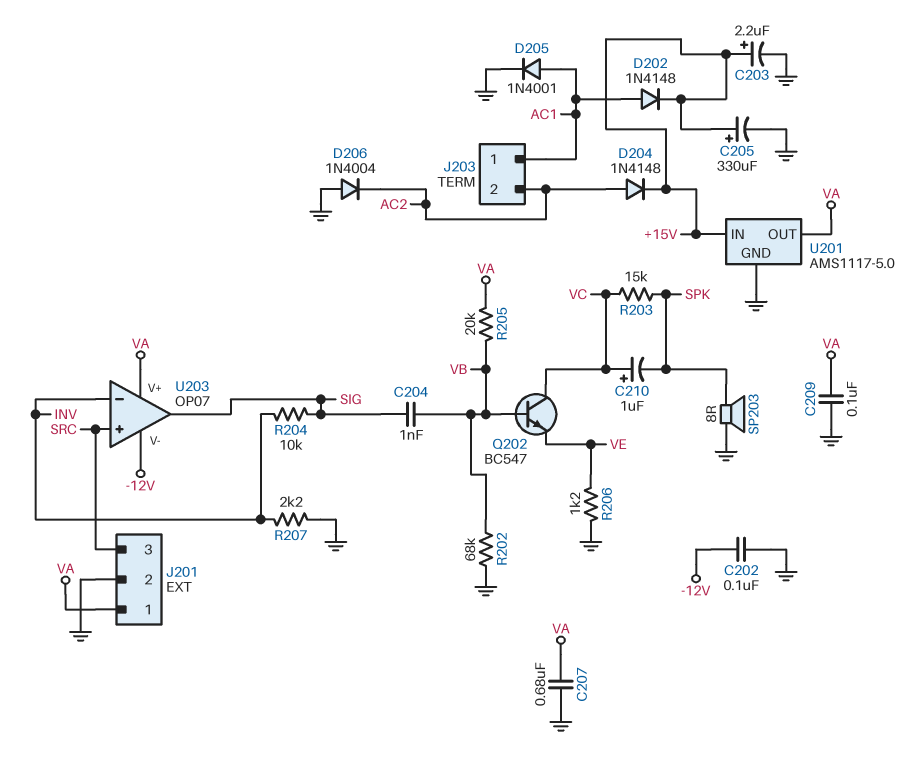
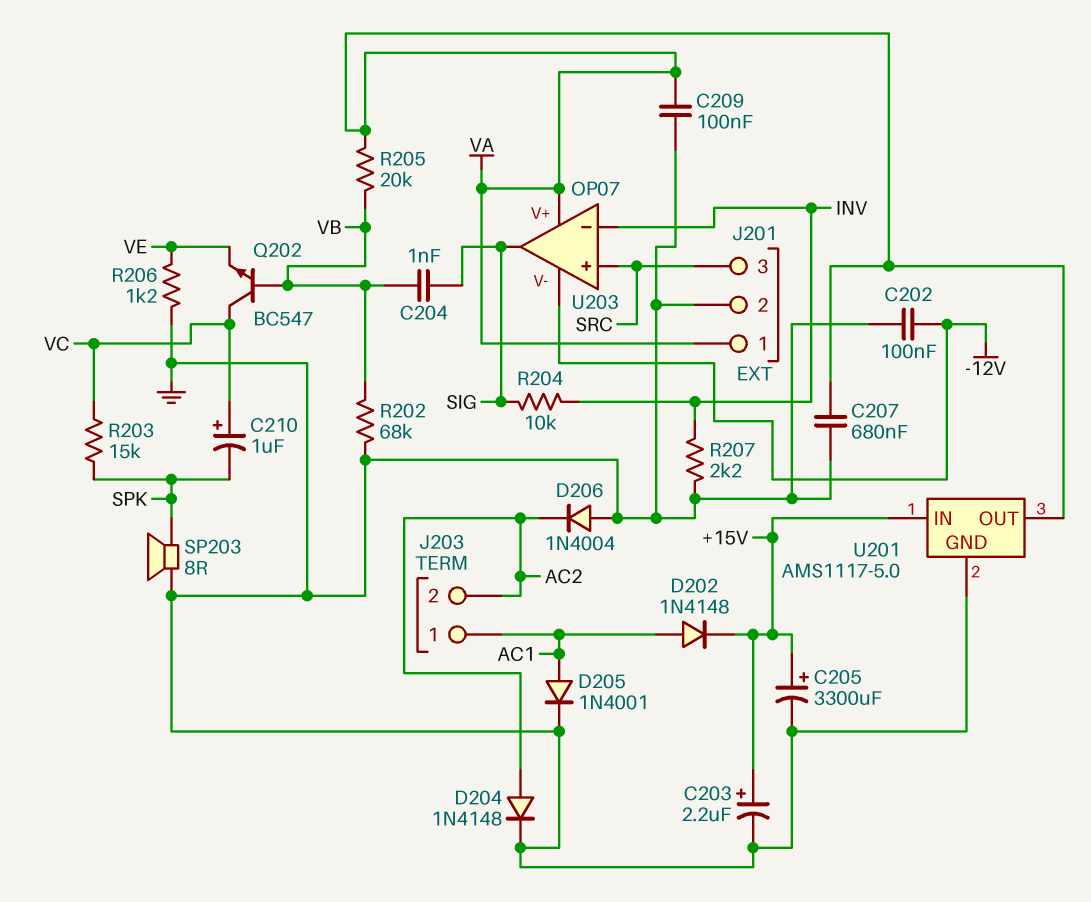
C205: 330uF (plus +15V, minus GND) -> 3300uF (plus +15V, minus GND)
D204: diode 1N4148 (A AC2, K +15V) -> diode 1N4148 (A AC2, K GND)

